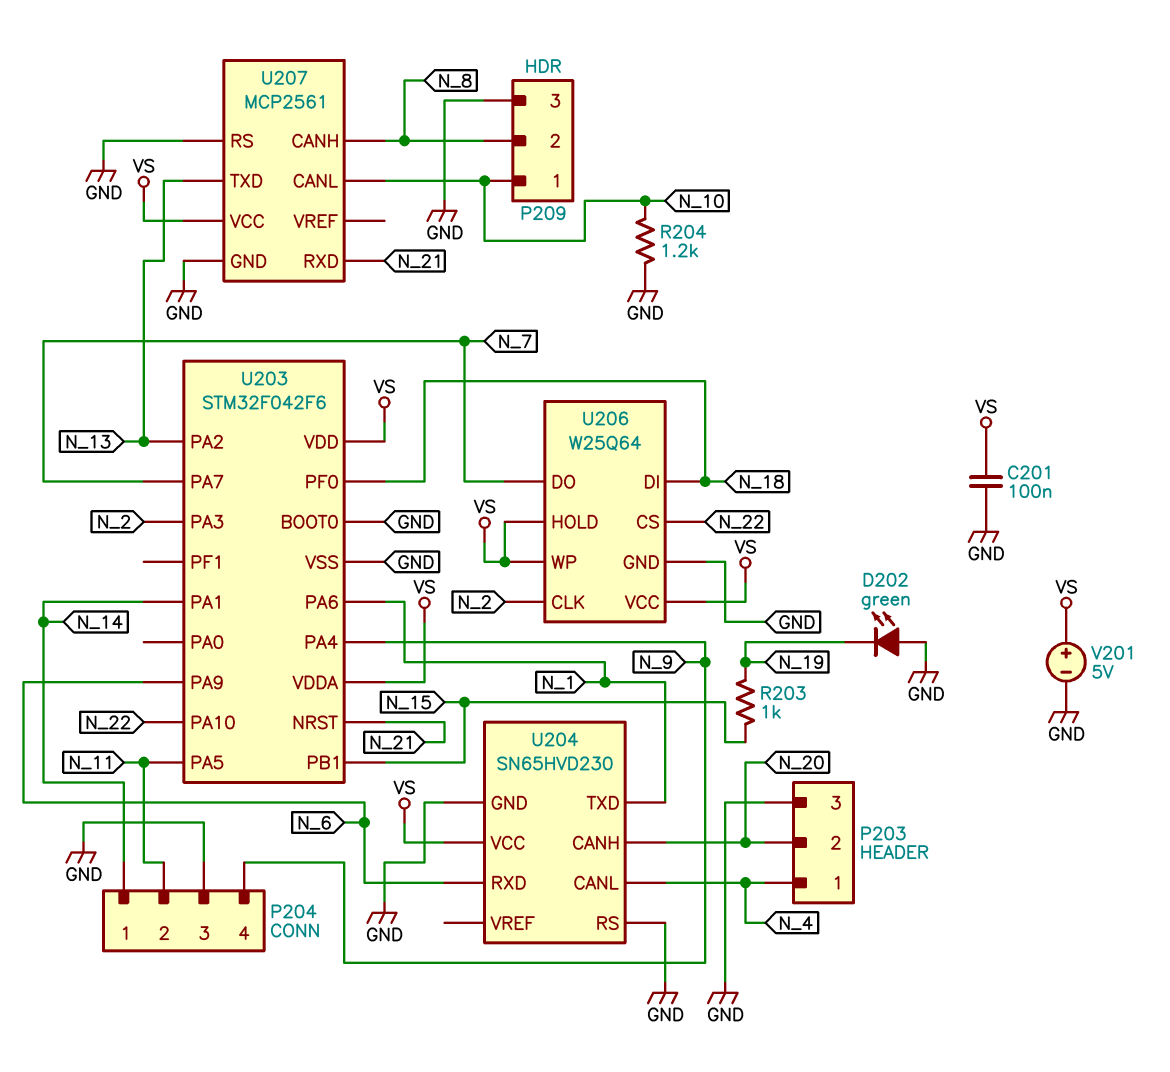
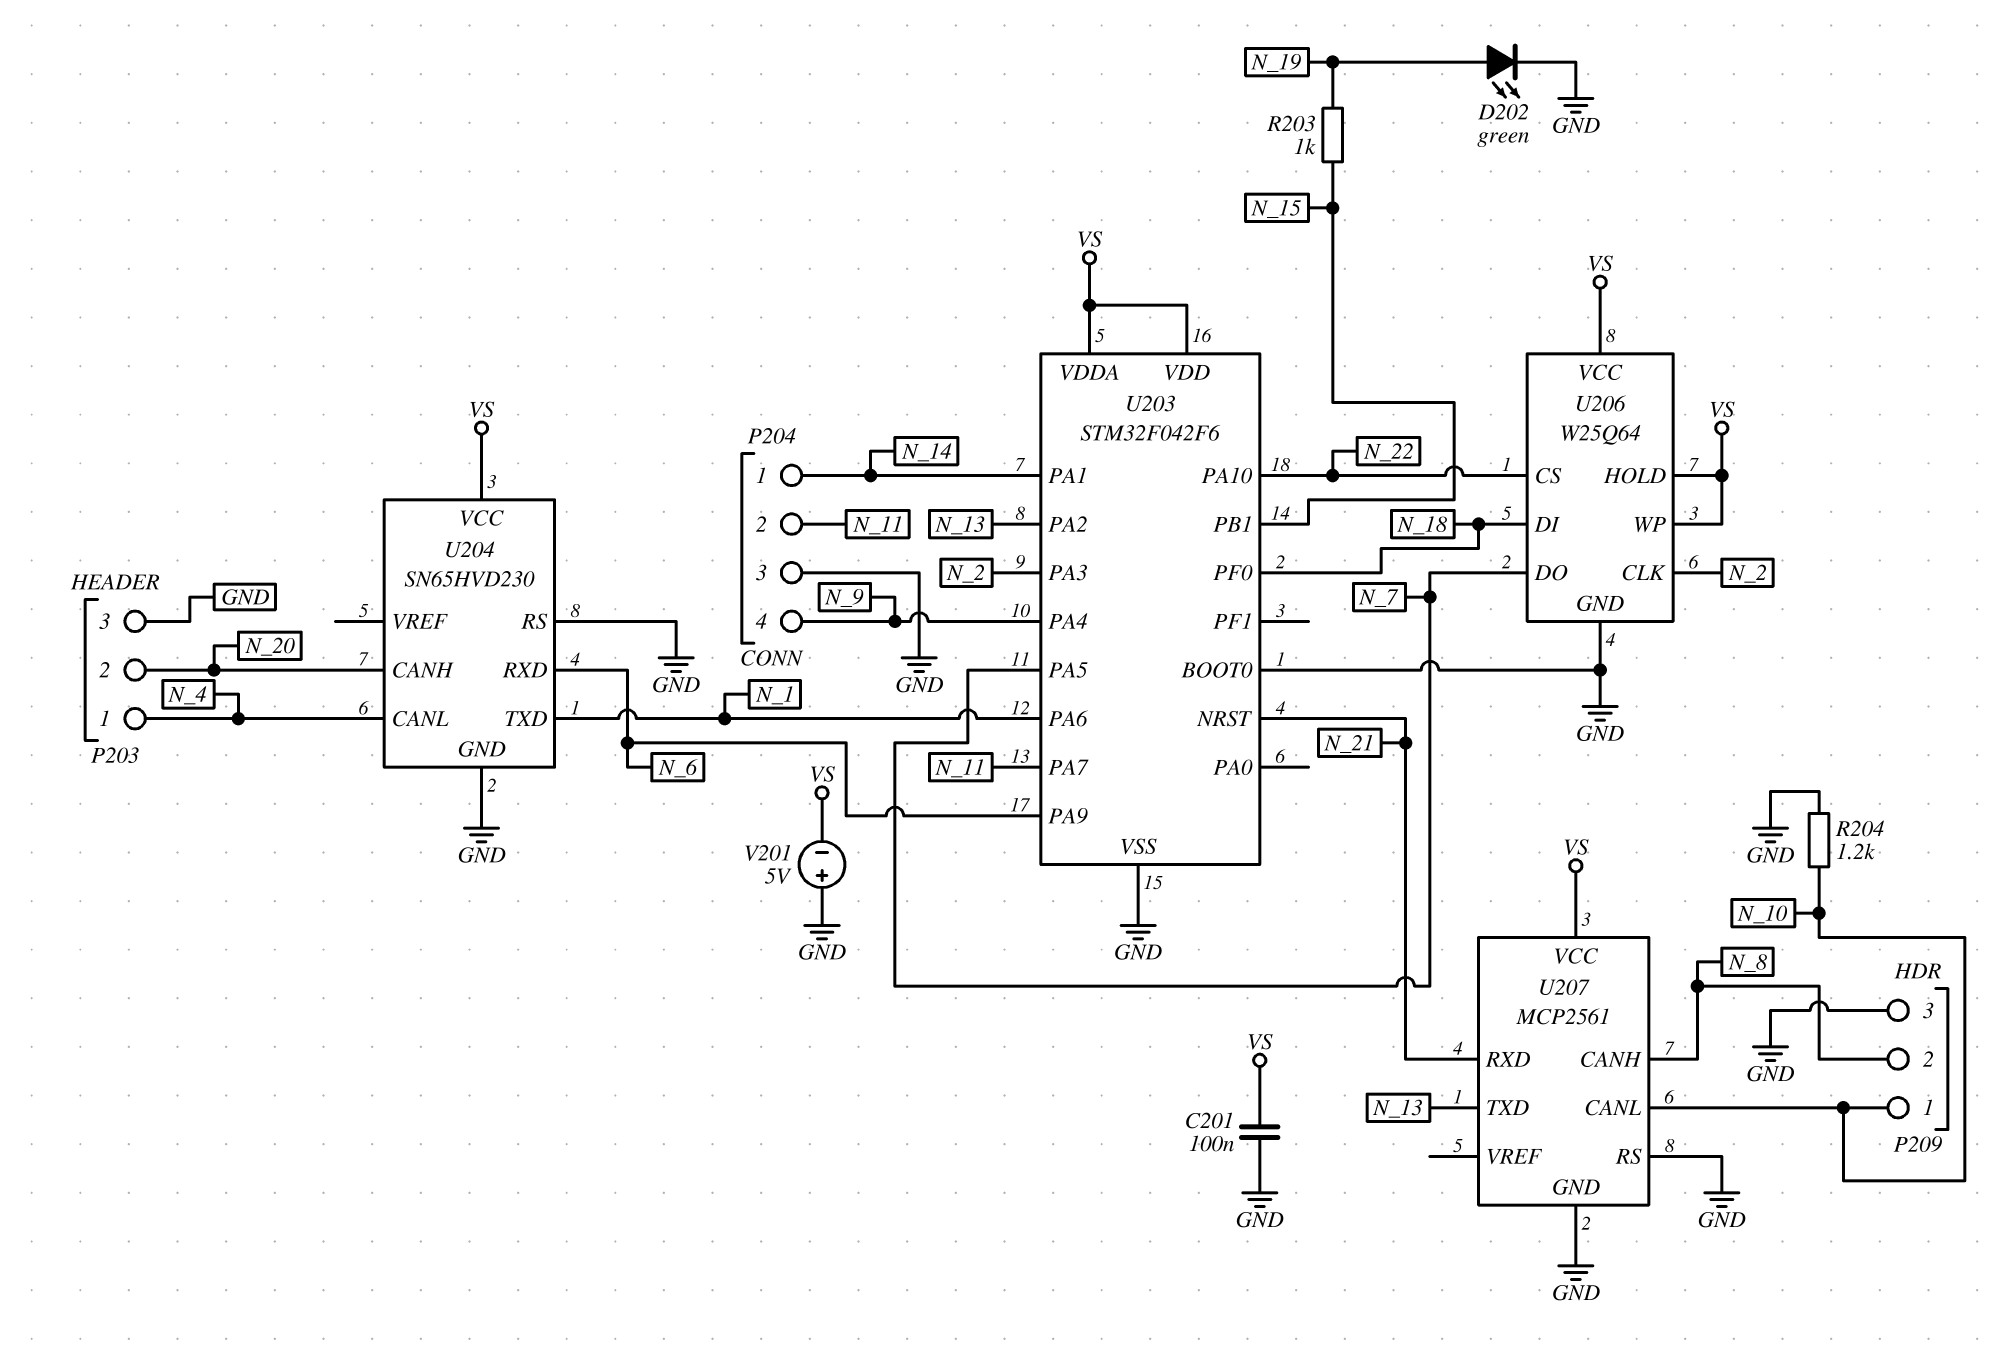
D202: LED green (A GND, K N_19) -> LED green (A N_19, K GND)
U203 pin PA5: N_11 -> N_7
U203 pin PA7: N_7 -> N_11
V201: 5V (plus VS, minus GND) -> 5V (plus GND, minus VS)

